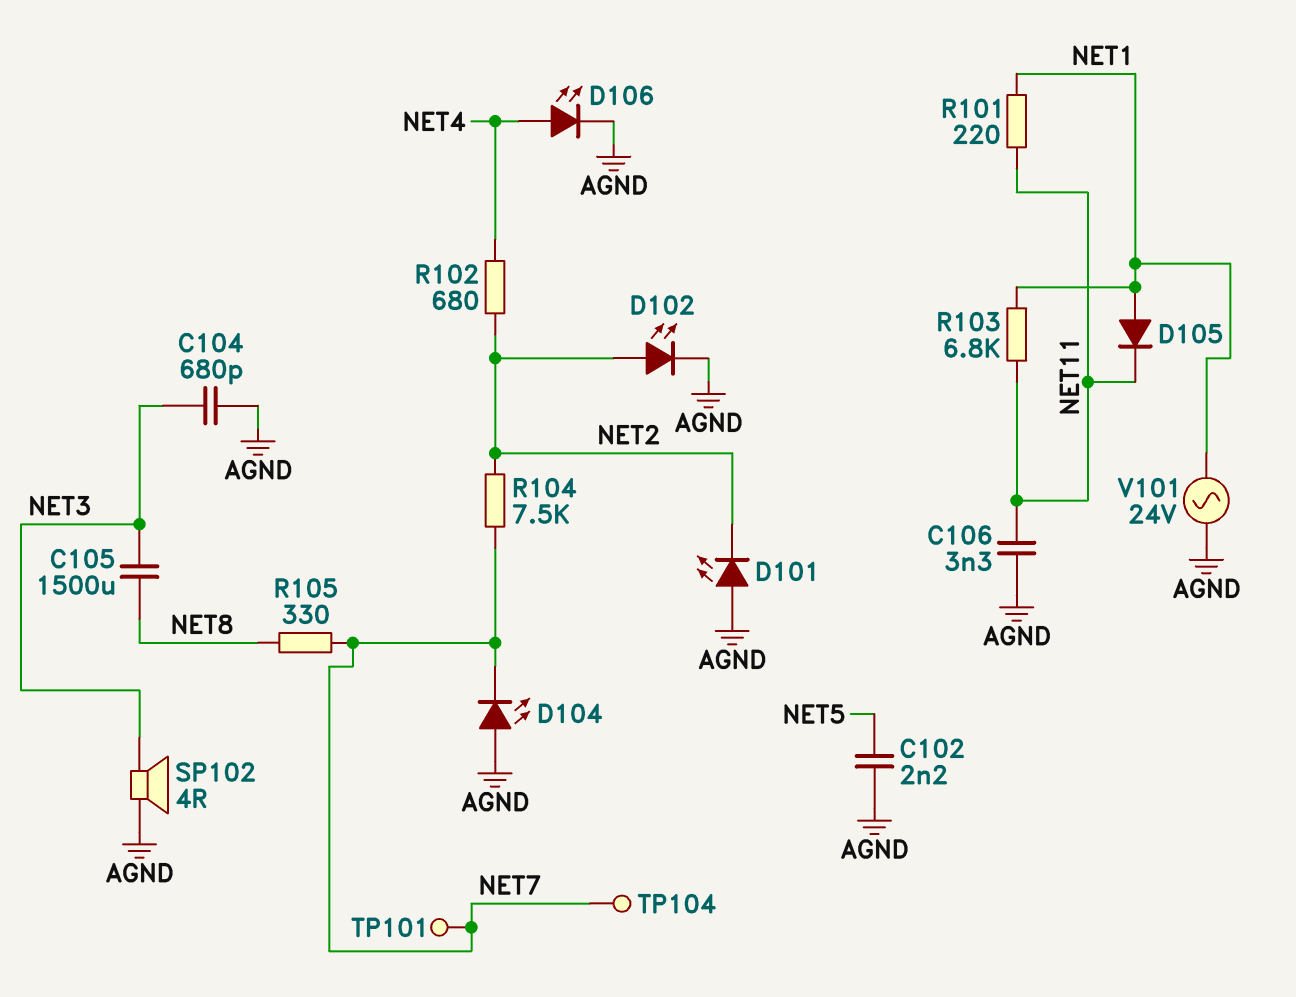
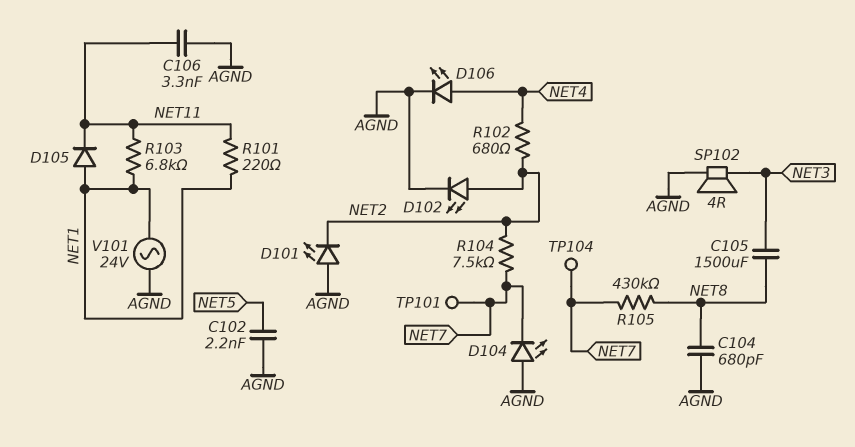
C104: 680pF (AGND, NET3) -> 680pF (AGND, NET8)
R105: 330 (NET7, NET8) -> 430k (NET7, NET8)

